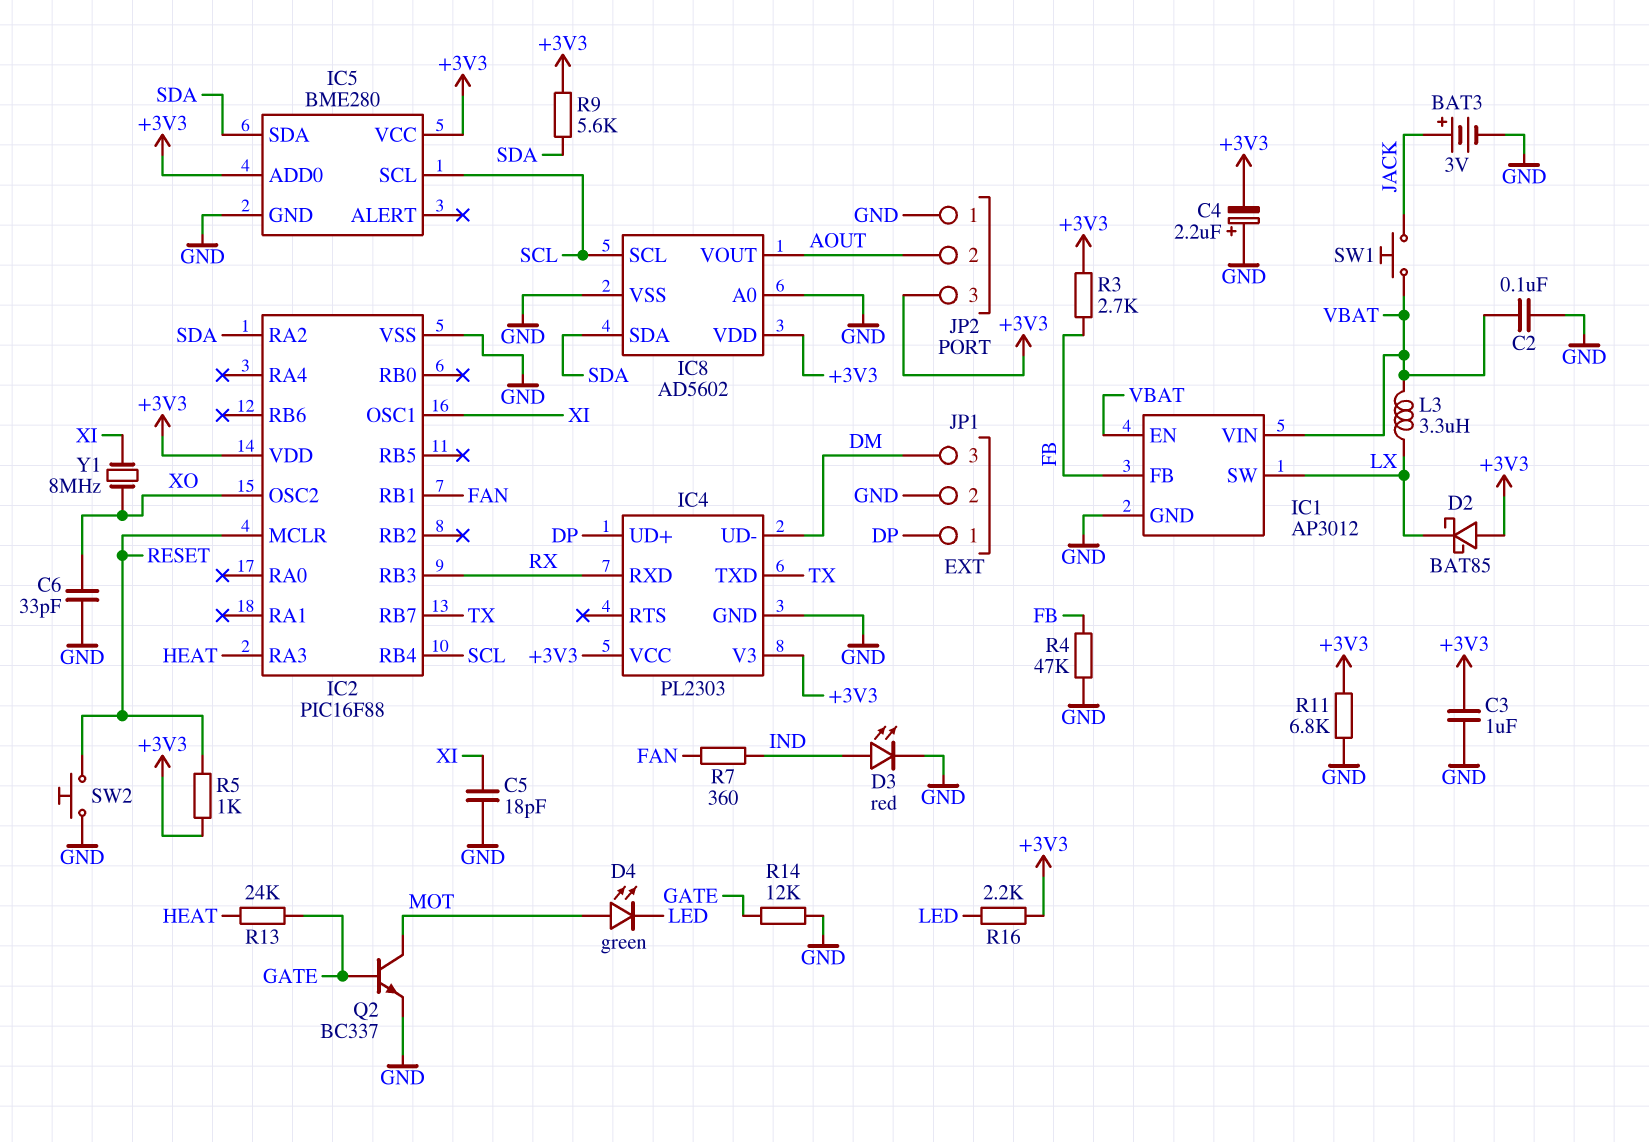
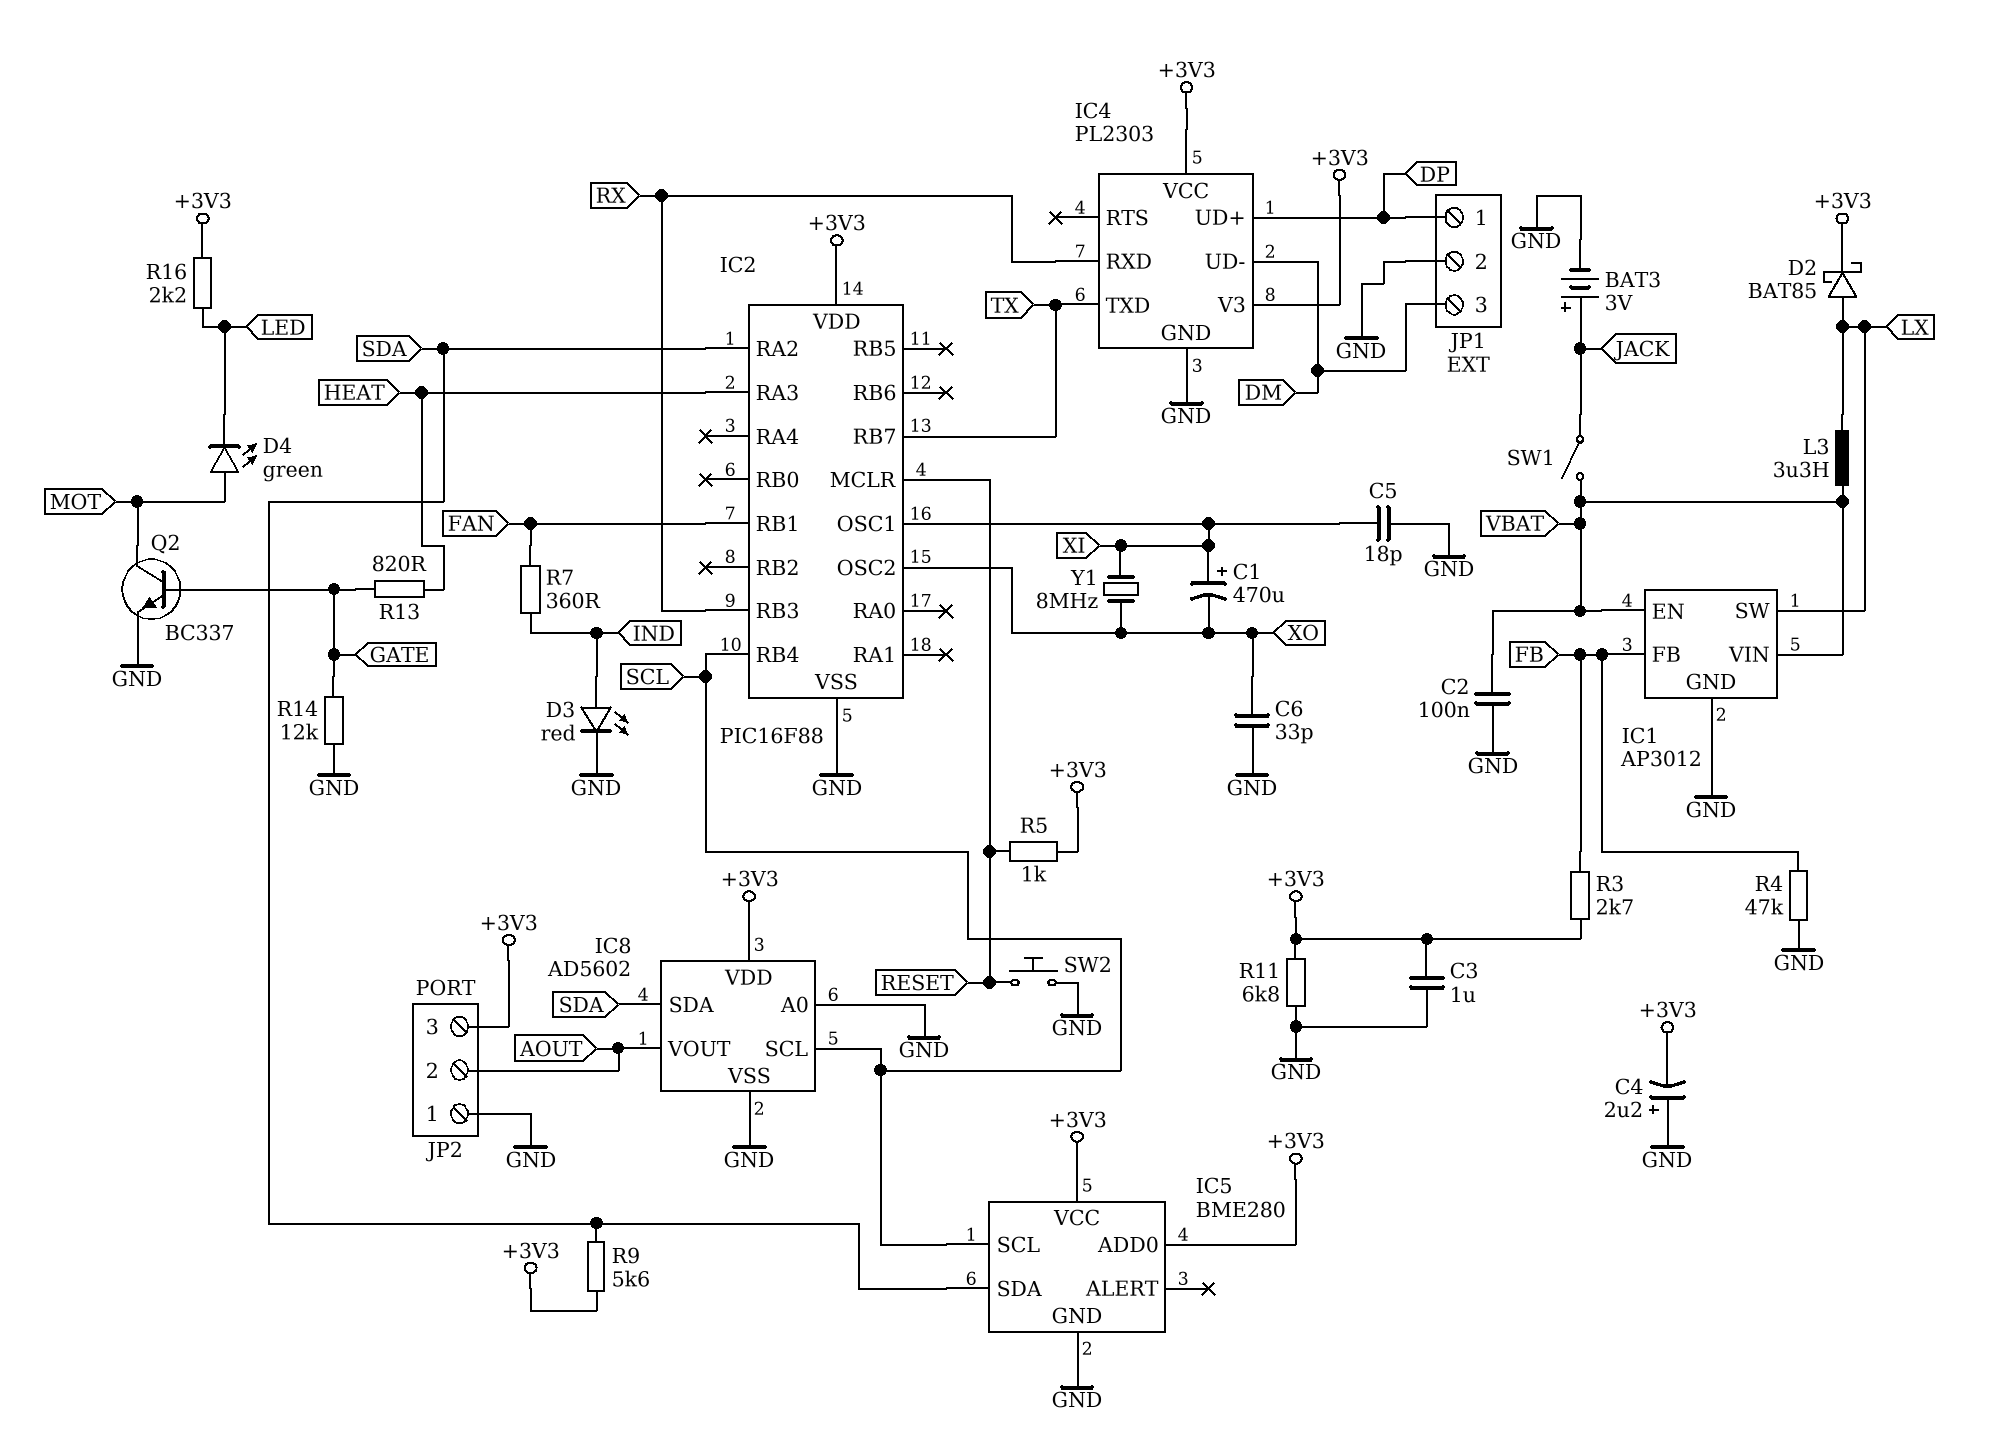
C1: none -> 470uF (plus XI, minus XO)
D2: schottky BAT85 (A +3V3, K LX) -> schottky BAT85 (A LX, K +3V3)
R13: 24k (GATE, HEAT) -> 820 (GATE, HEAT)
SW1: button (JACK, VBAT) -> switch (JACK, VBAT)

